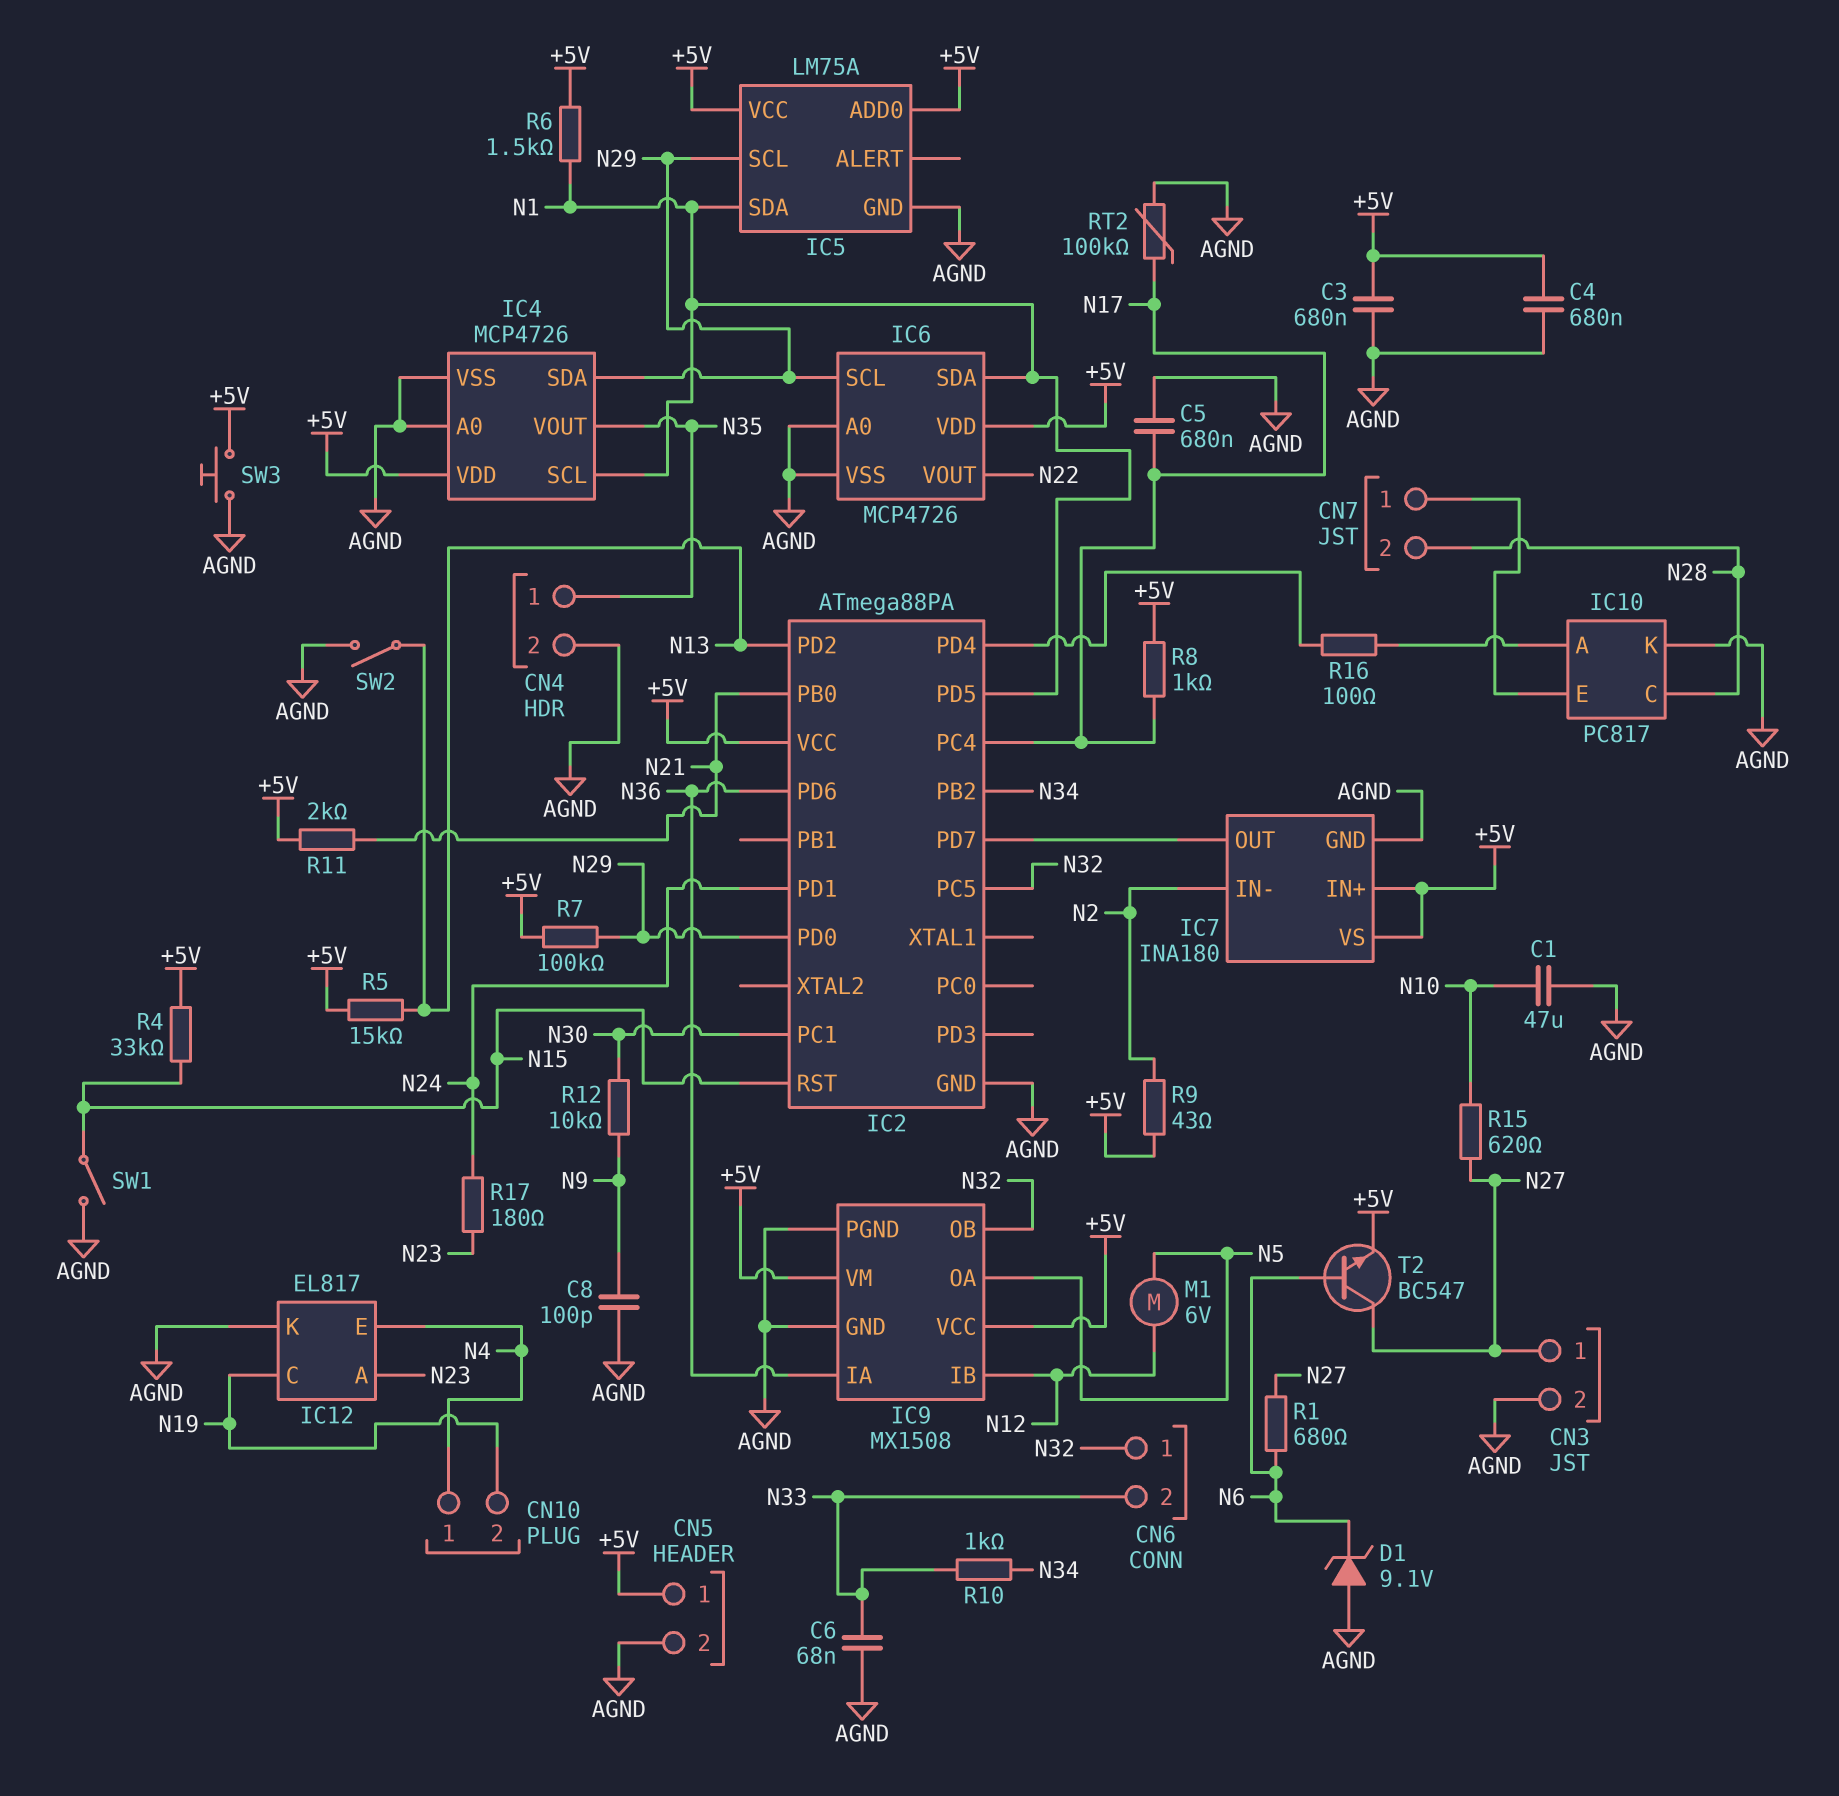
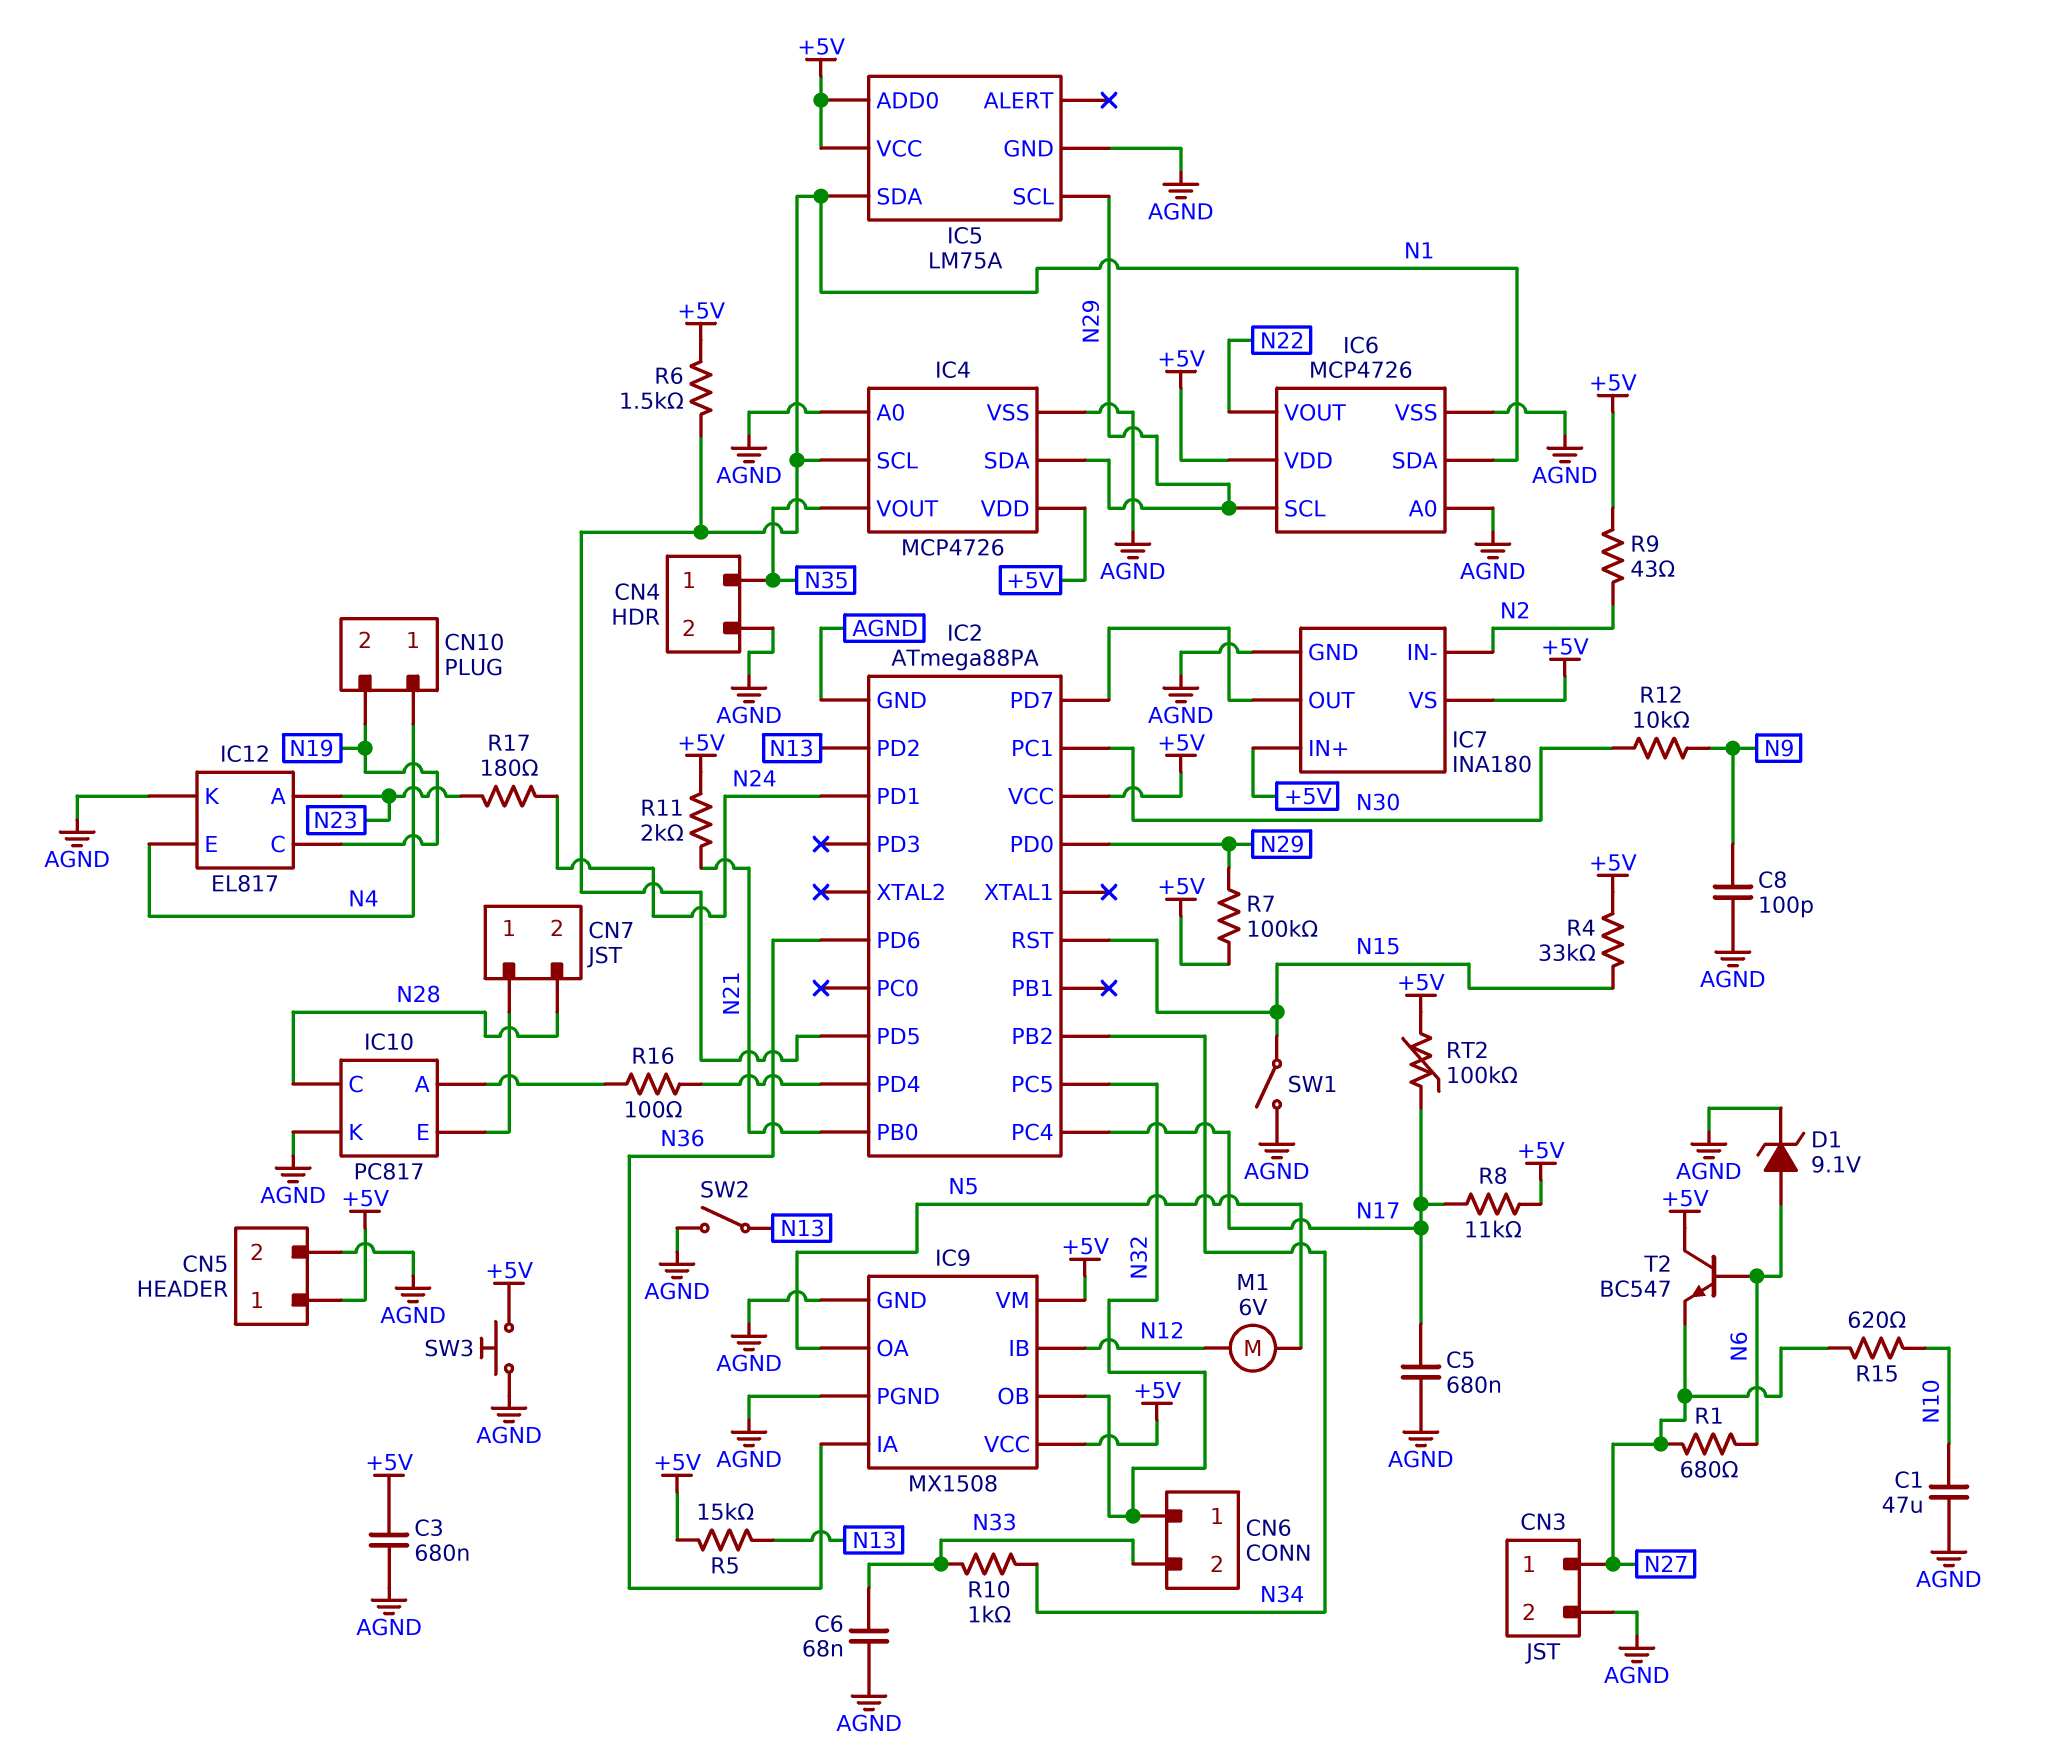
C4: 680nF (+5V, AGND) -> none
D1: zener 9.1V (A AGND, K N6) -> zener 9.1V (A N6, K AGND)
R8: 1k (+5V, N17) -> 11k (+5V, N17)
RT2: 100k (AGND, N17) -> 100k (+5V, N17)
T2: NPN BC547 (B N6, C N27, E +5V) -> NPN BC547 (B N6, C +5V, E N27)

